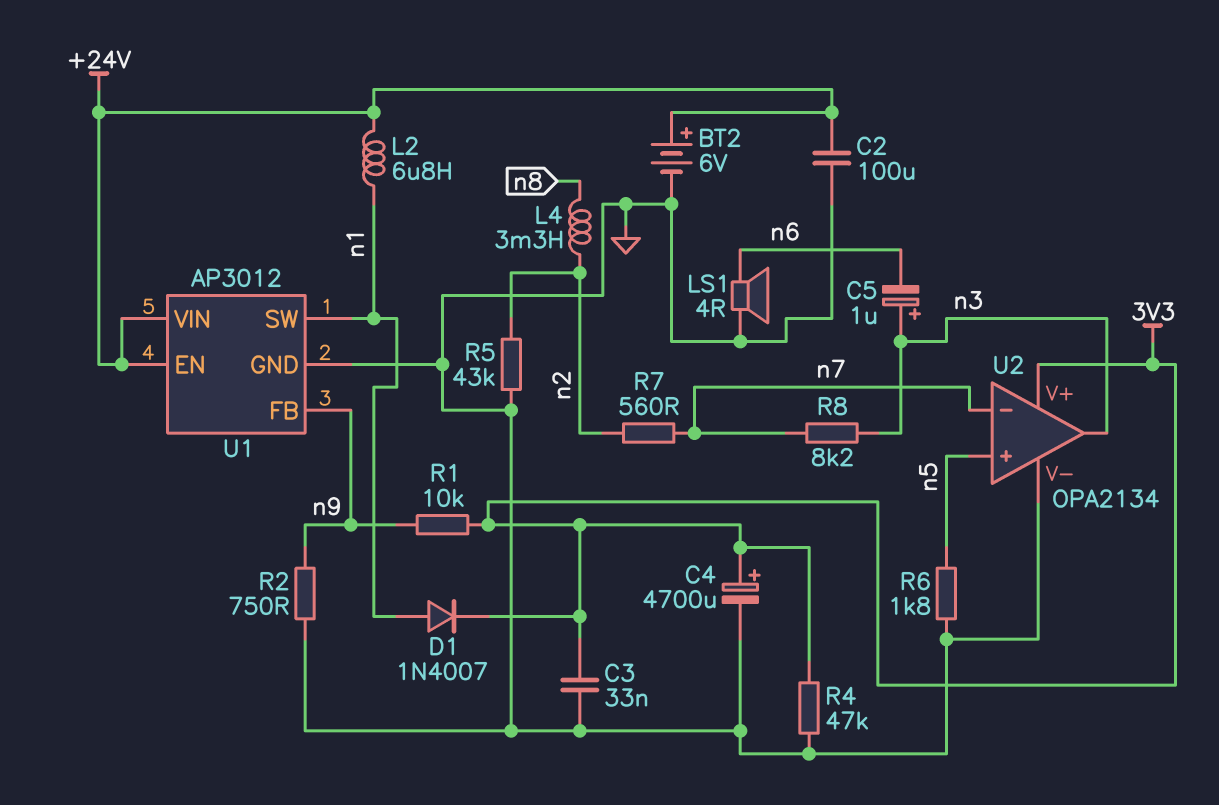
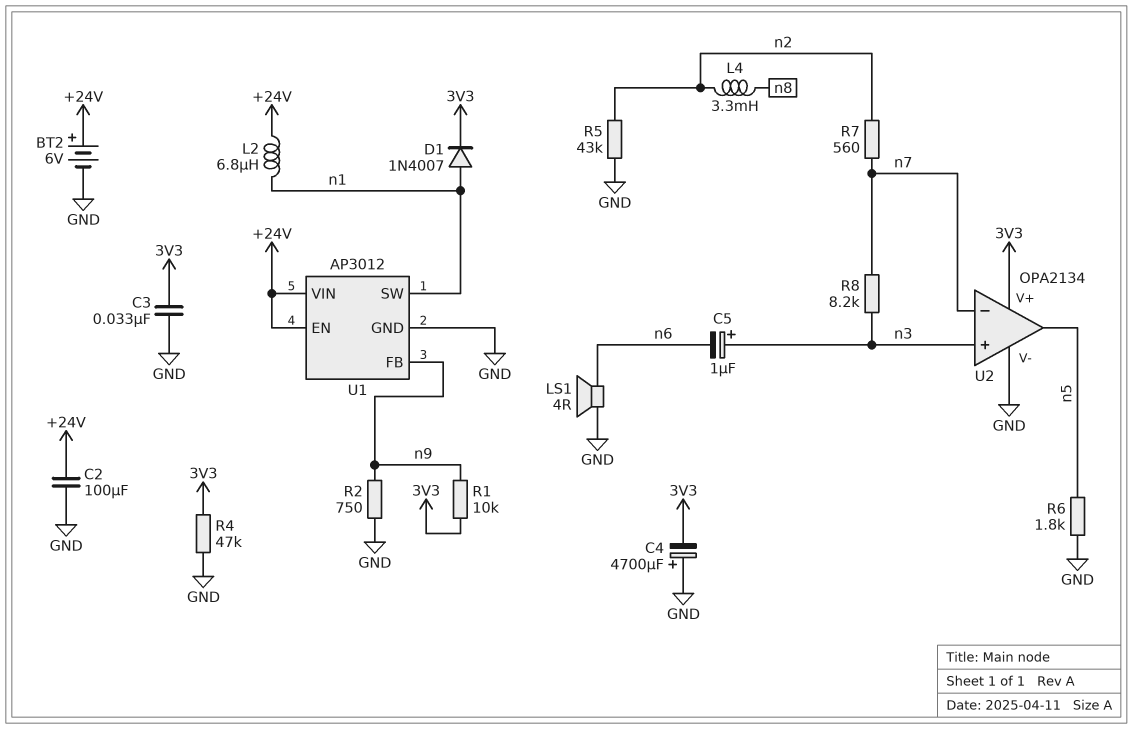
C4: 4700uF (plus 3V3, minus GND) -> 4700uF (plus GND, minus 3V3)
U2 pin in+: n5 -> n3
U2 pin out: n3 -> n5

